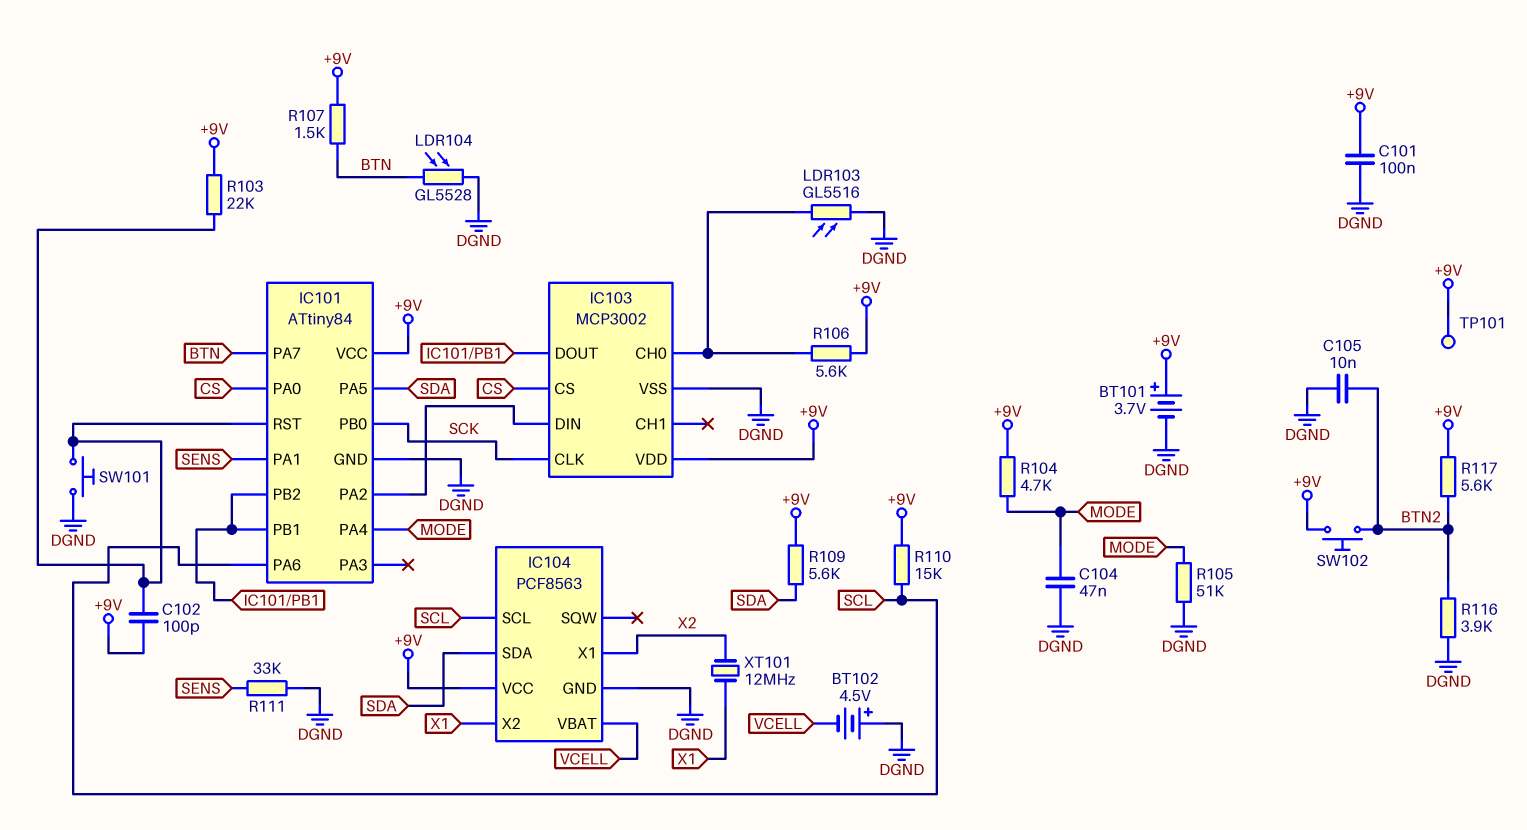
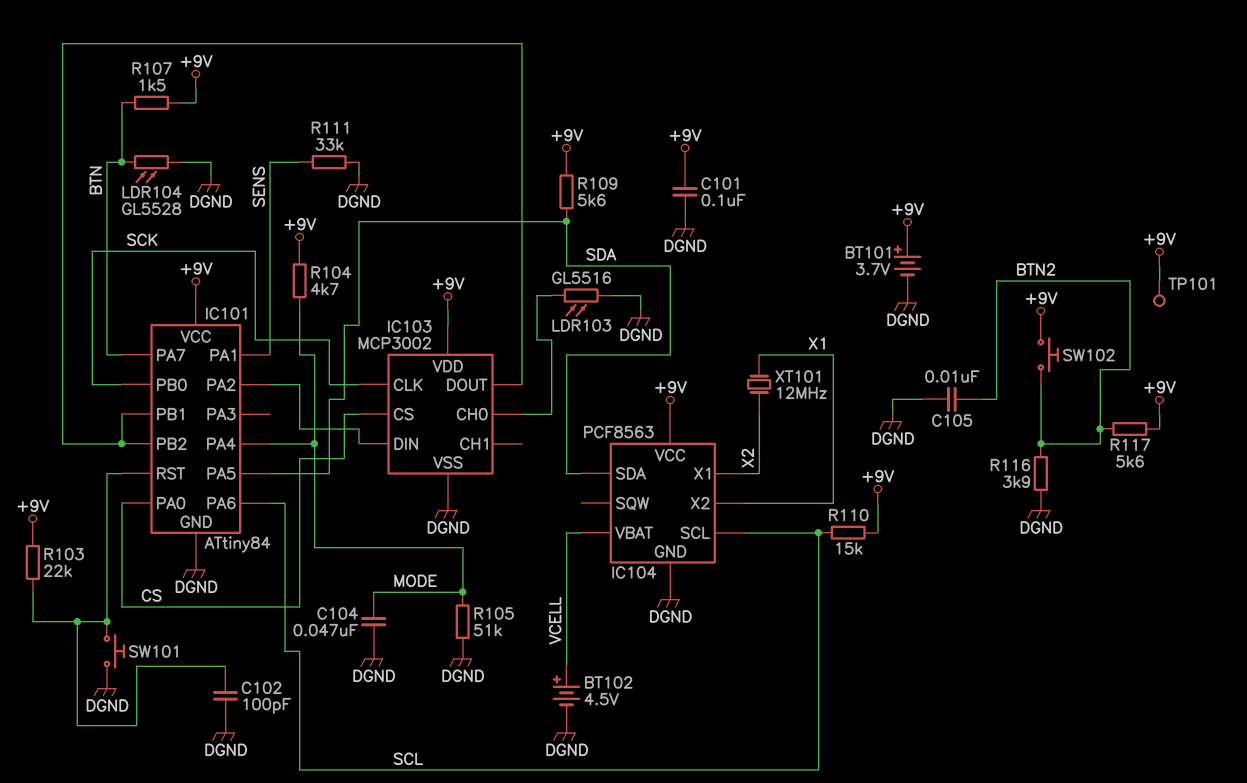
BT102: 4.5V (plus DGND, minus VCELL) -> 4.5V (plus VCELL, minus DGND)
C102: 100pF (+9V, IC101/RST) -> 100pF (DGND, IC101/RST)
R106: 5.6k (+9V, IC103/CH0) -> none

